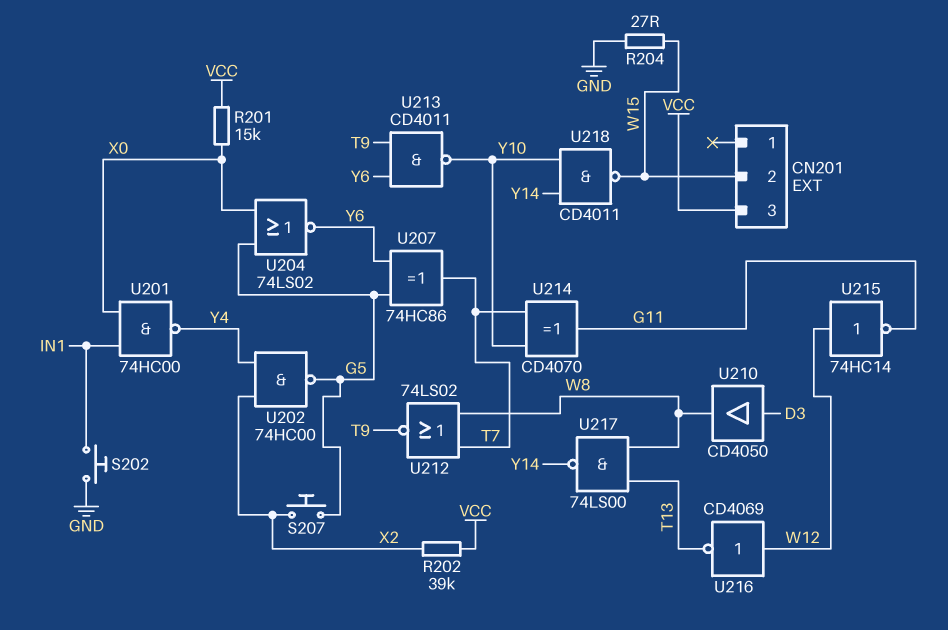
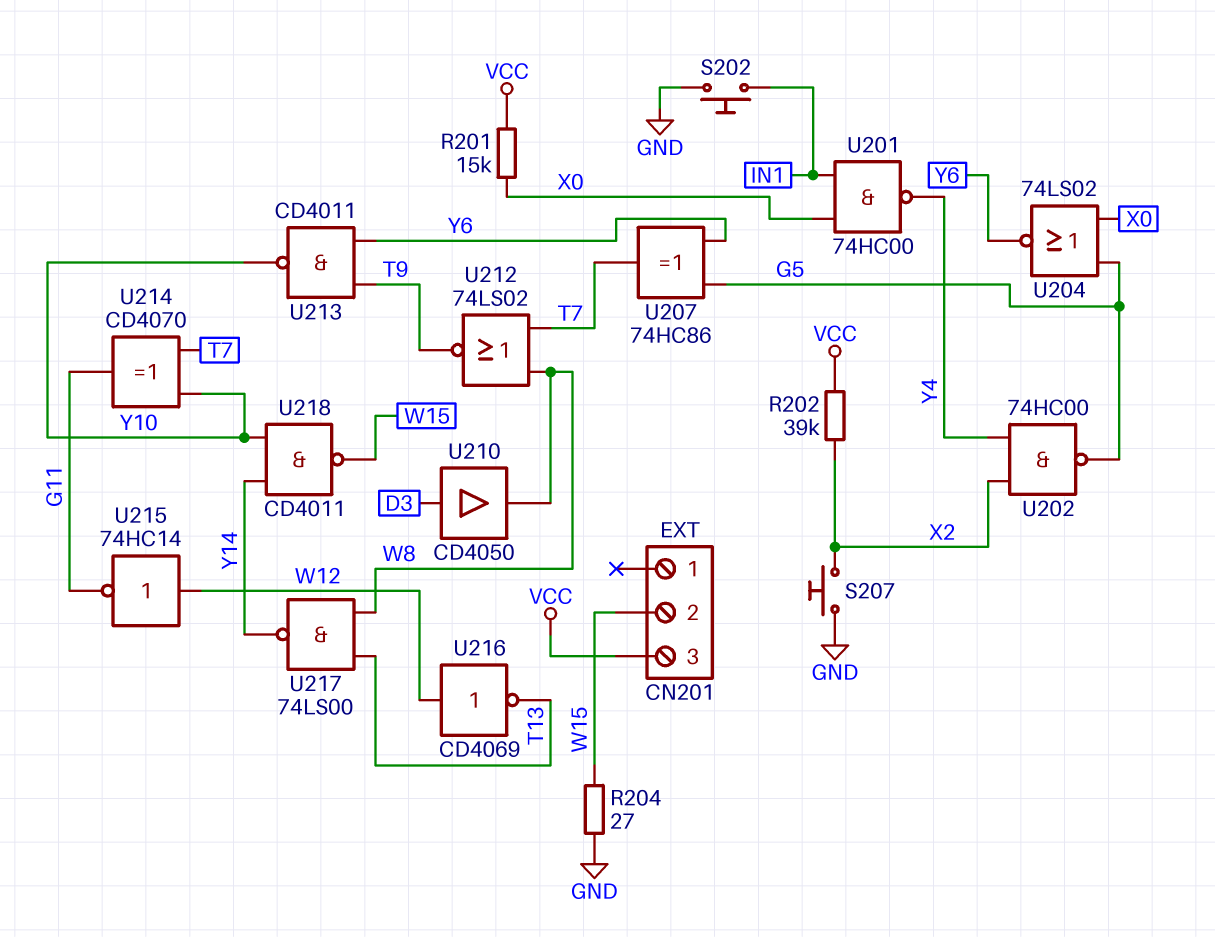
S207: button (G5, X2) -> button (GND, X2)

